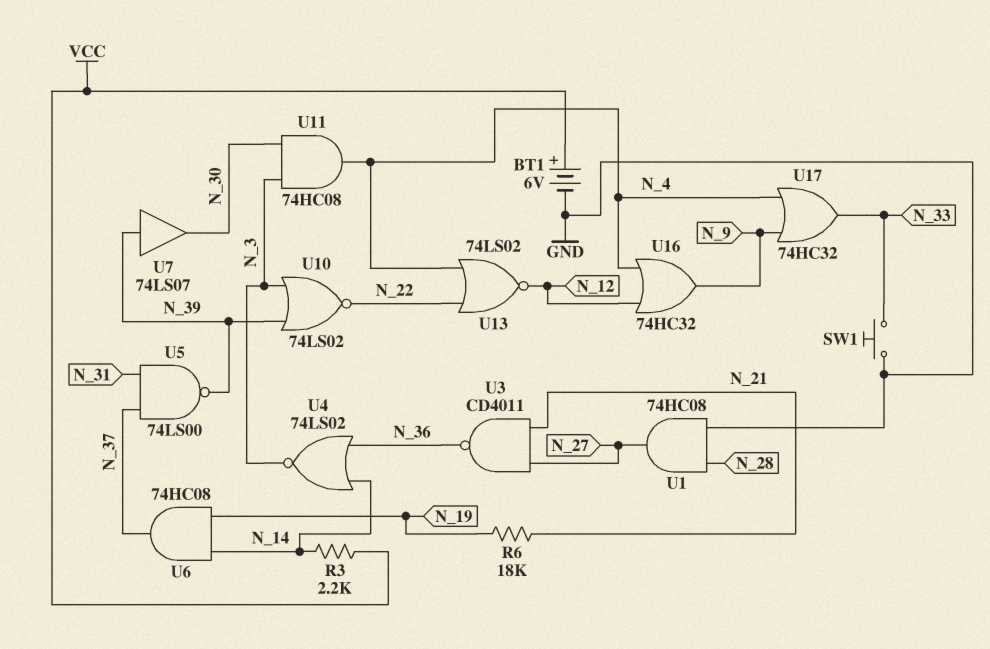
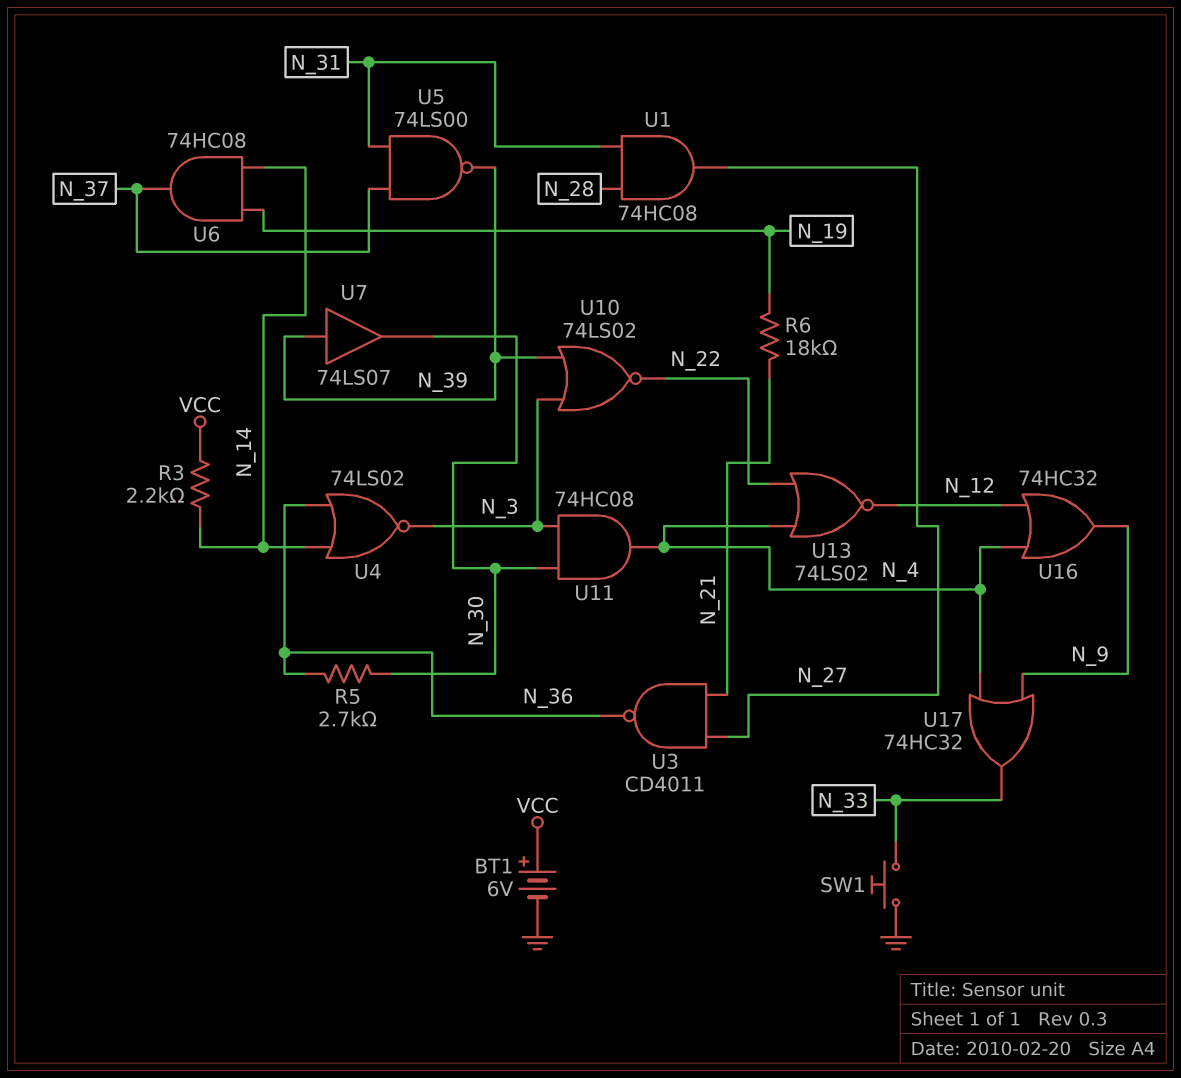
R5: none -> 2.7k (N_30, N_36)
U1: AND 74HC08 (in GND, in N_28, out N_27) -> AND 74HC08 (in N_28, in N_31, out N_27)

